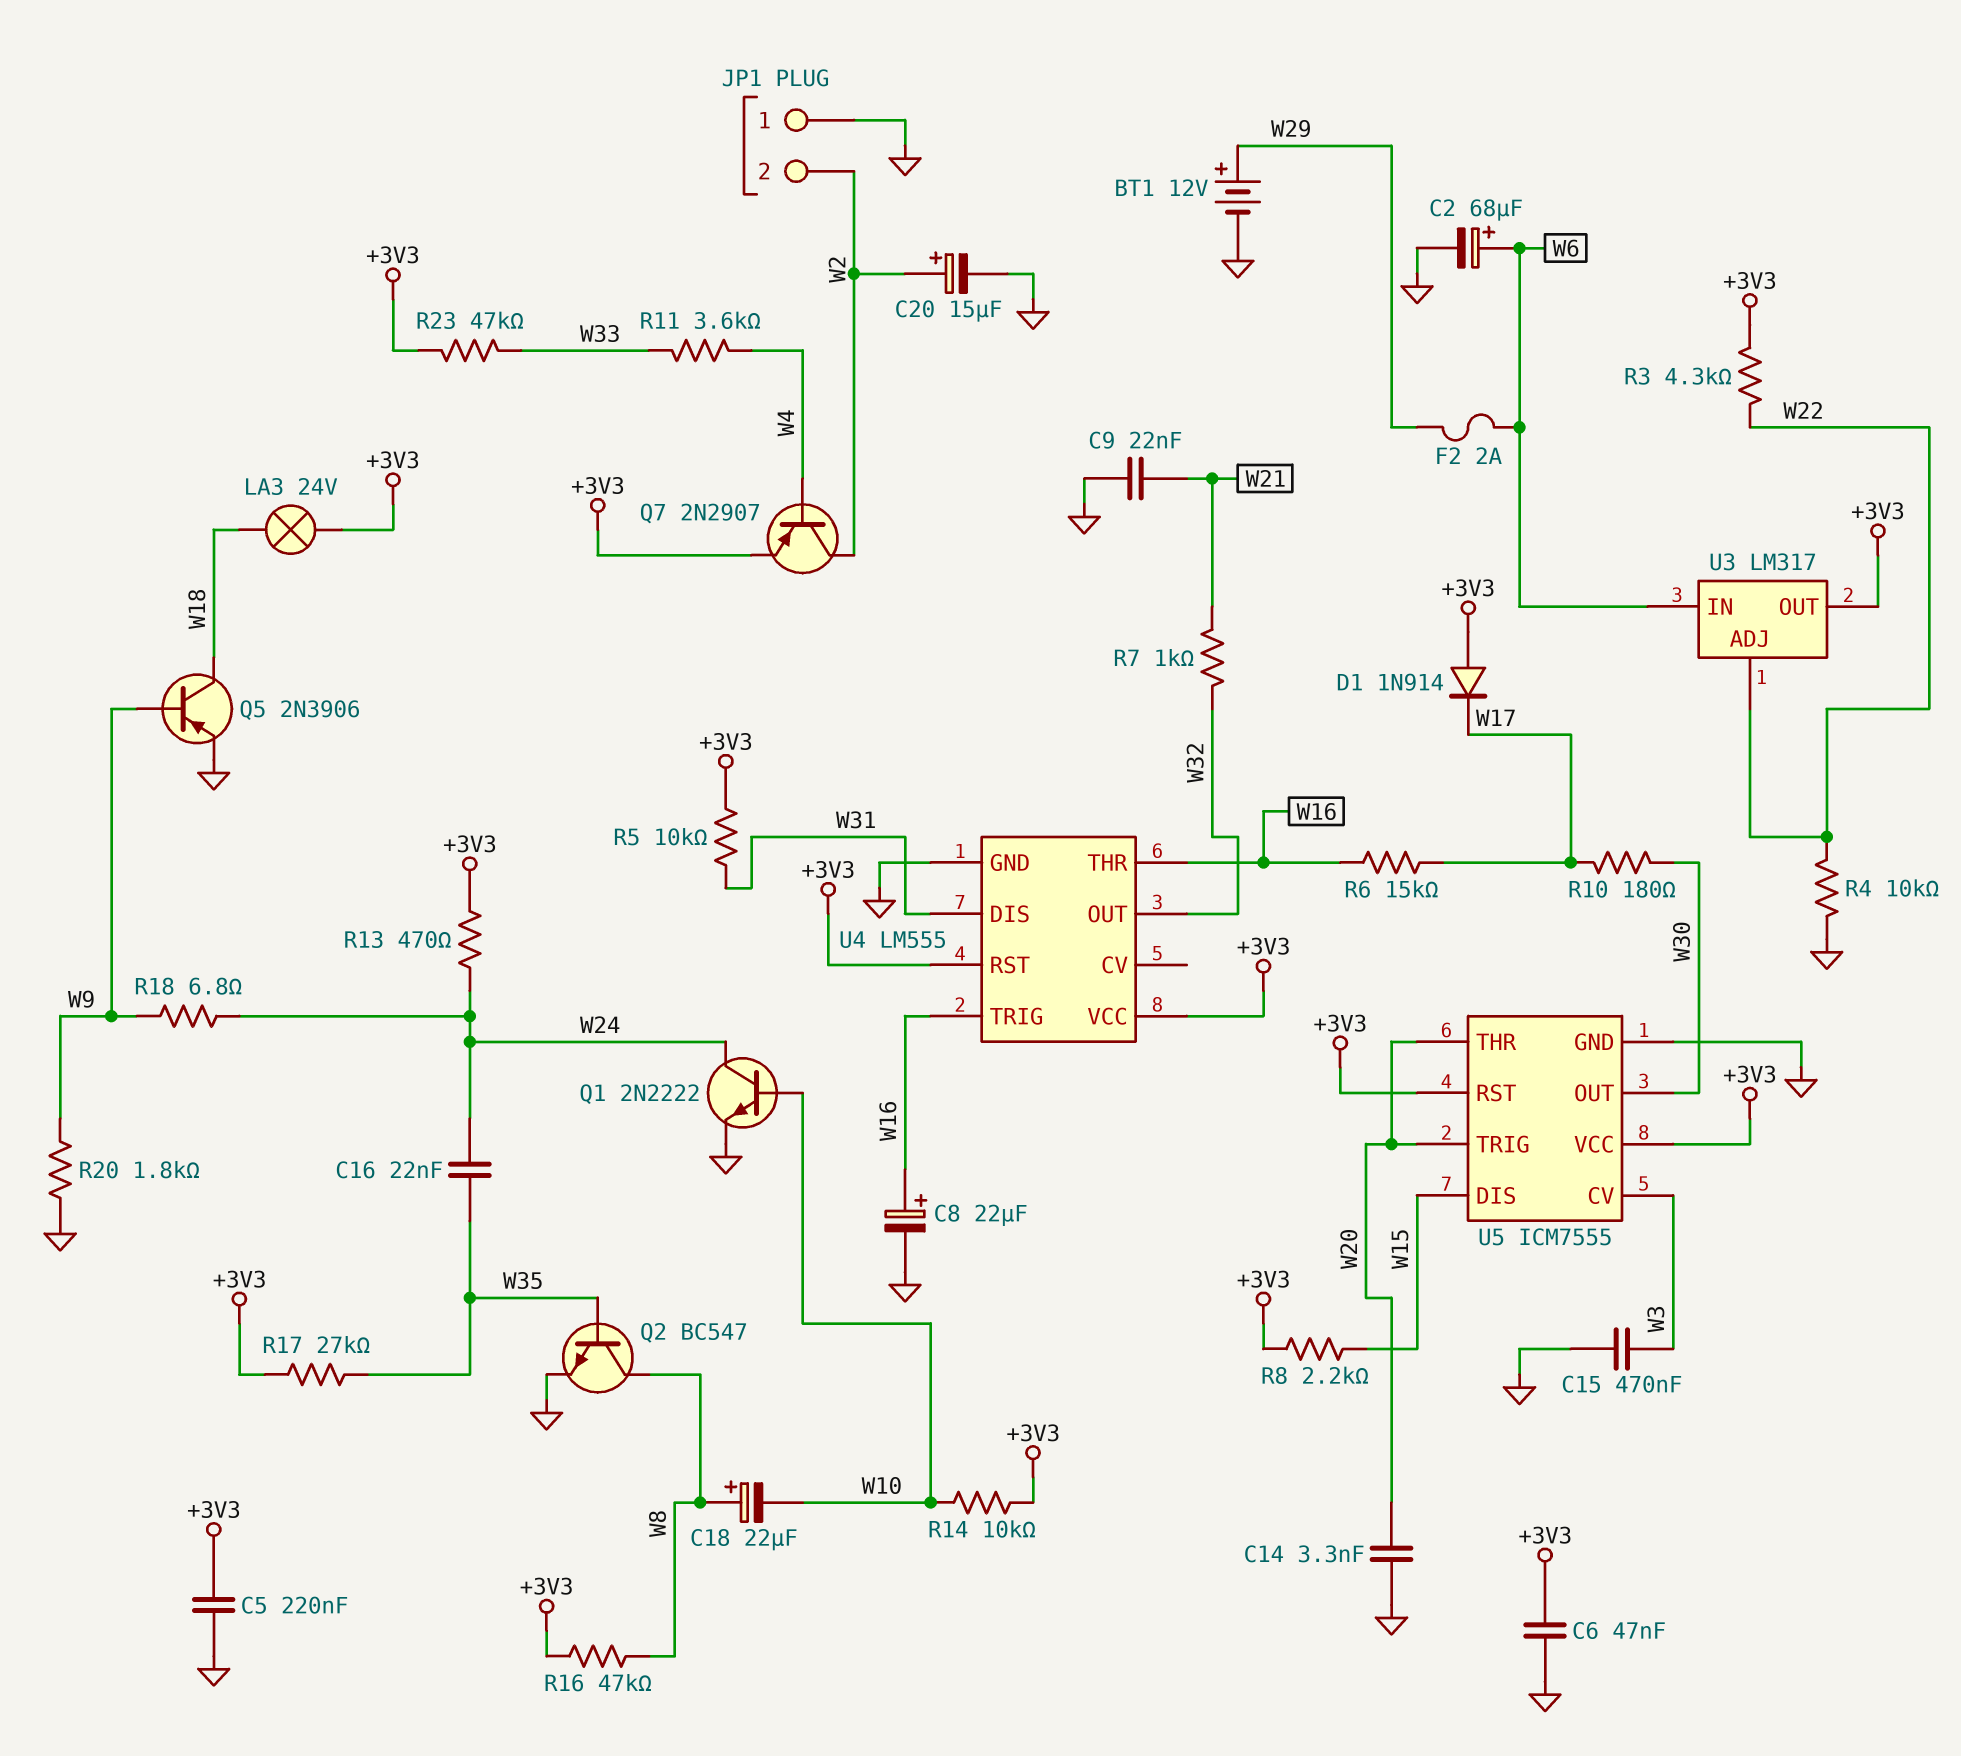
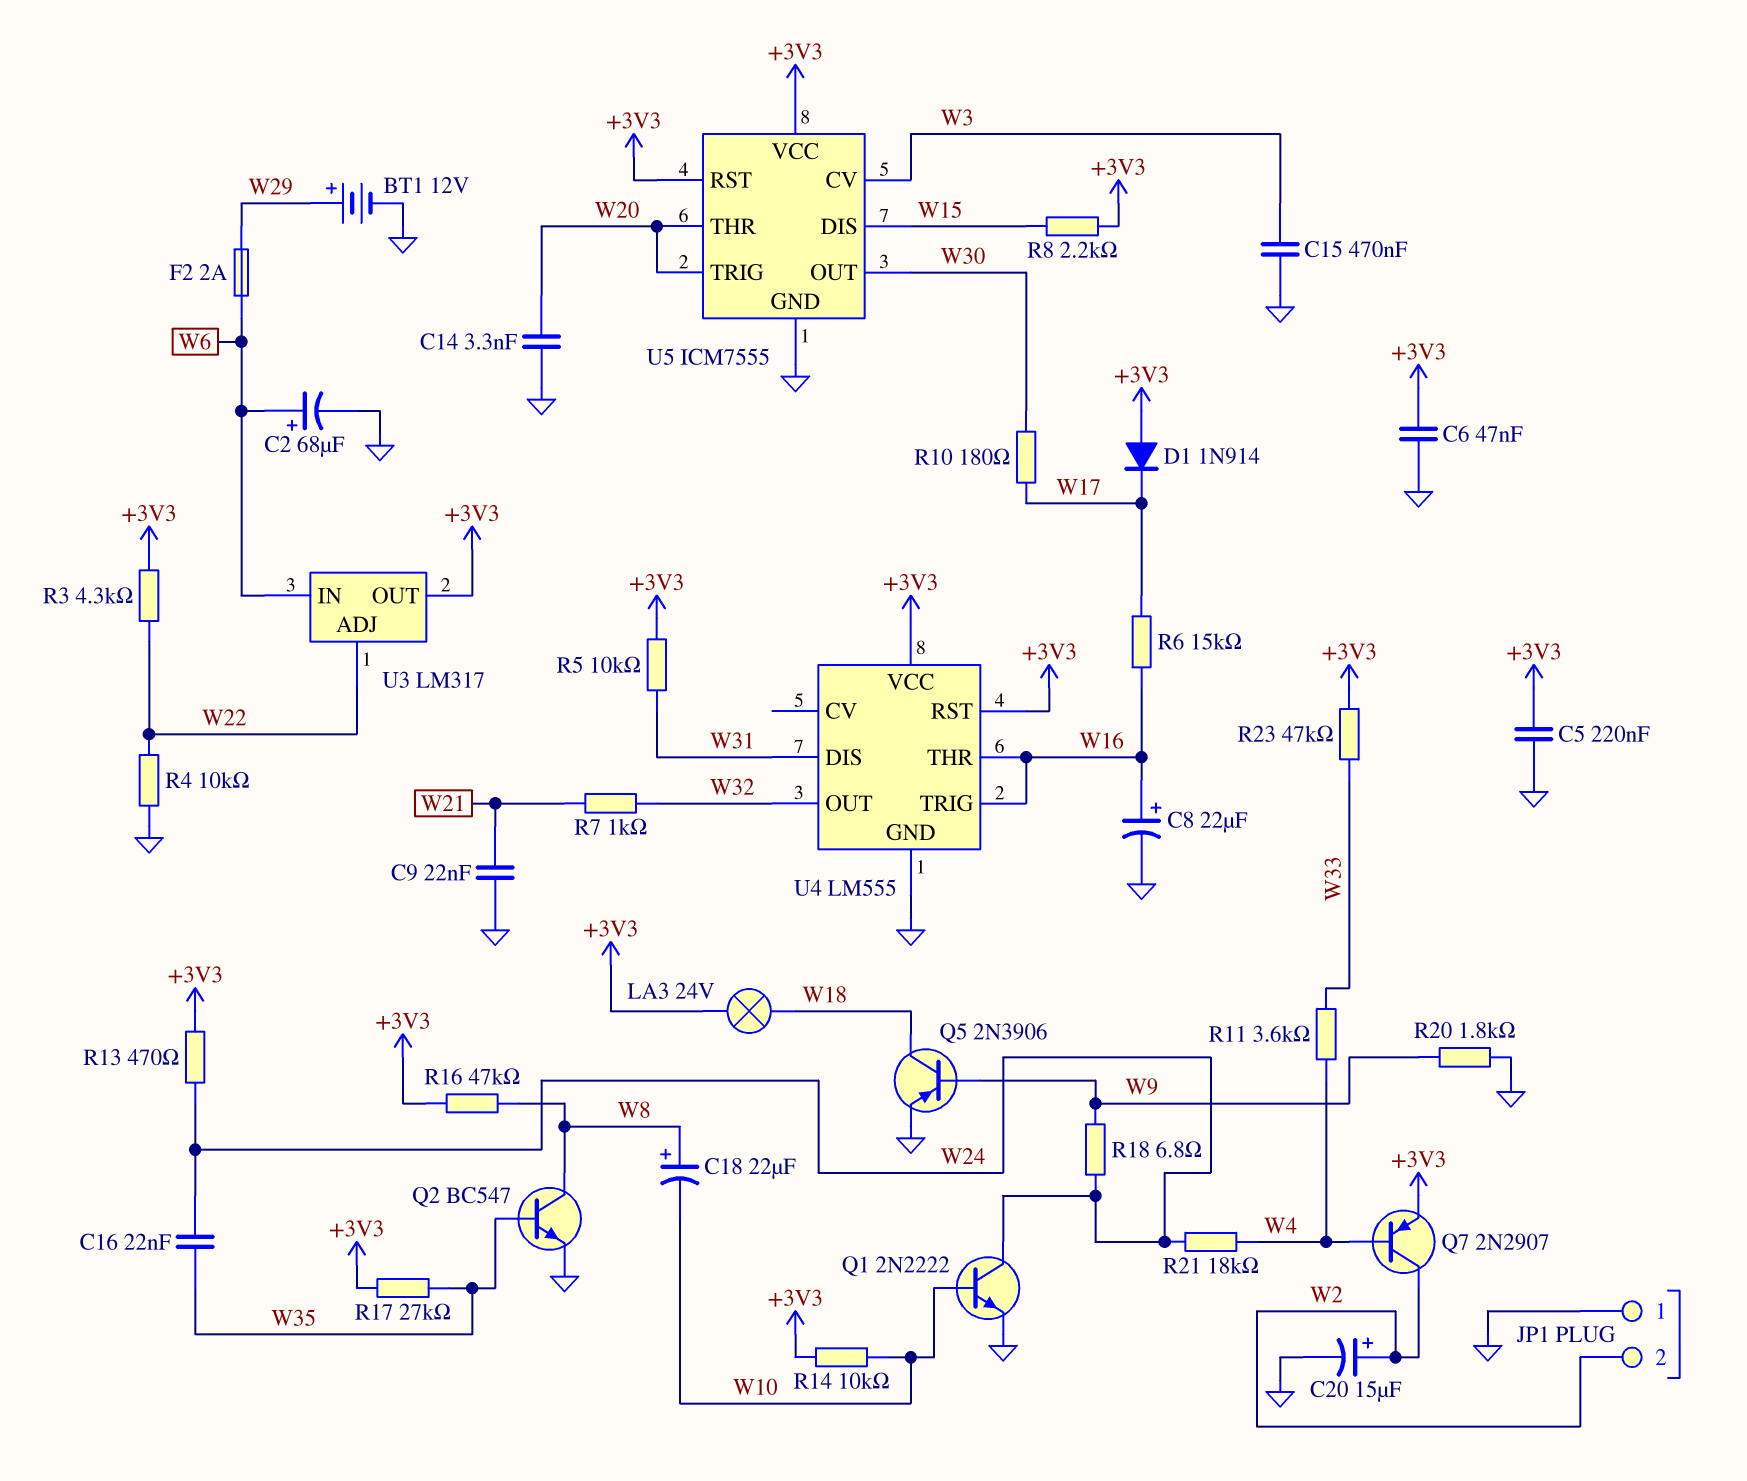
R21: none -> 18k (W4, W24)

